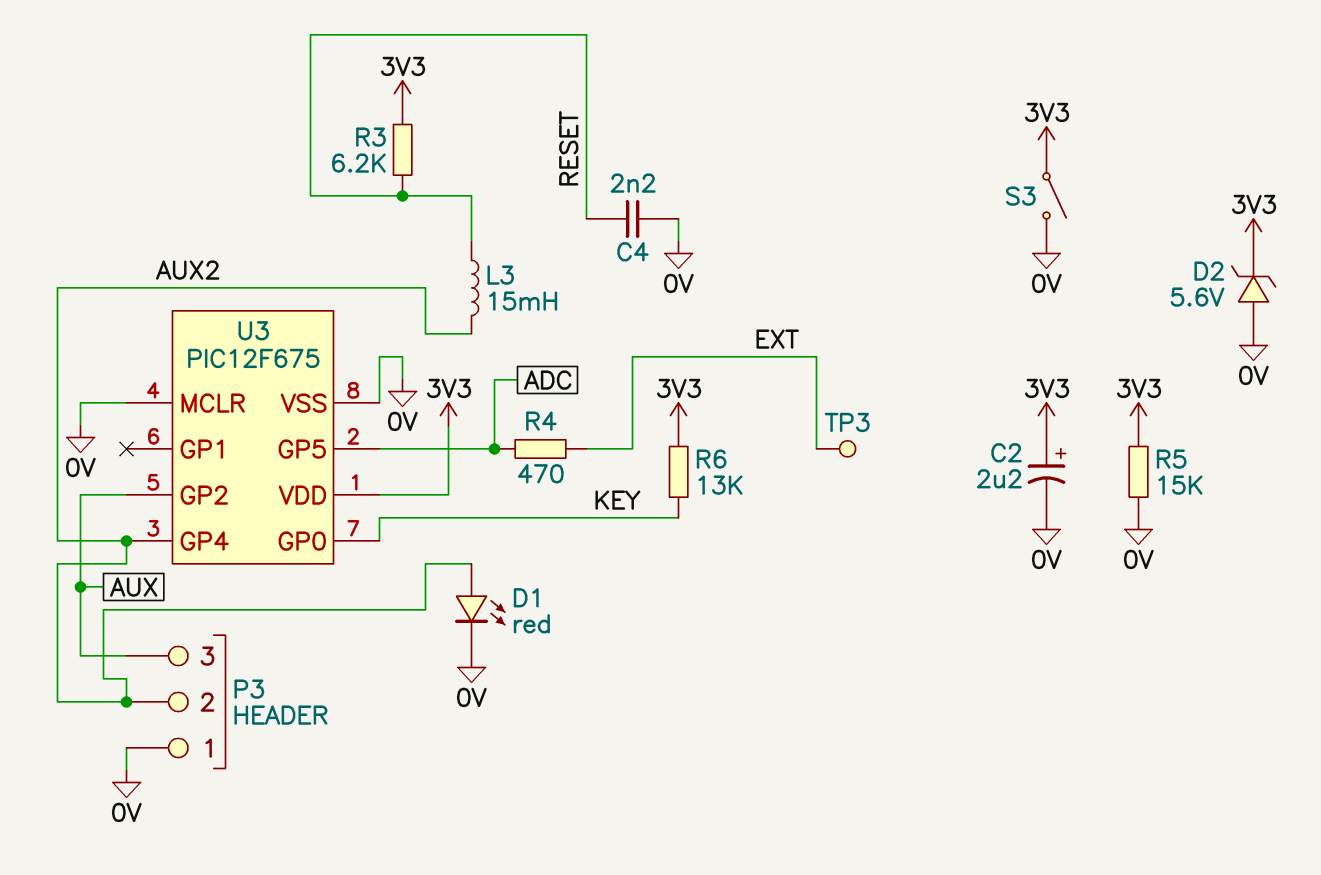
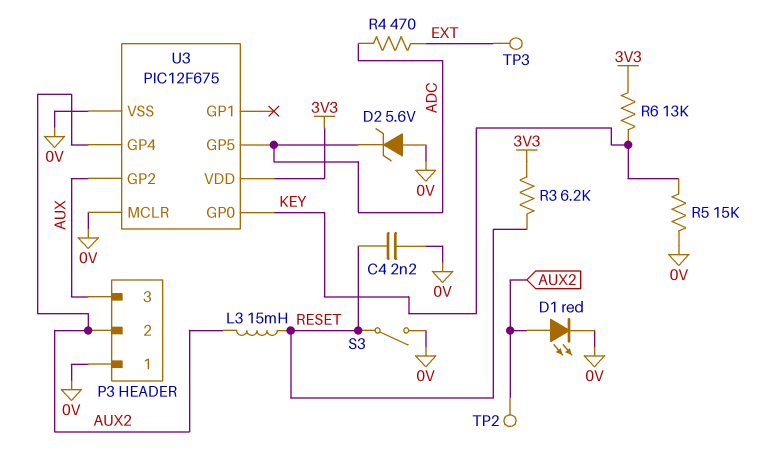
C2: 2.2uF (plus 3V3, minus 0V) -> none
D2: zener 5.6V (A 0V, K 3V3) -> zener 5.6V (A 0V, K ADC)
R5: 15k (0V, 3V3) -> 15k (0V, KEY)
S3: switch (0V, 3V3) -> switch (0V, RESET)
TP2: none -> test point (AUX2)

